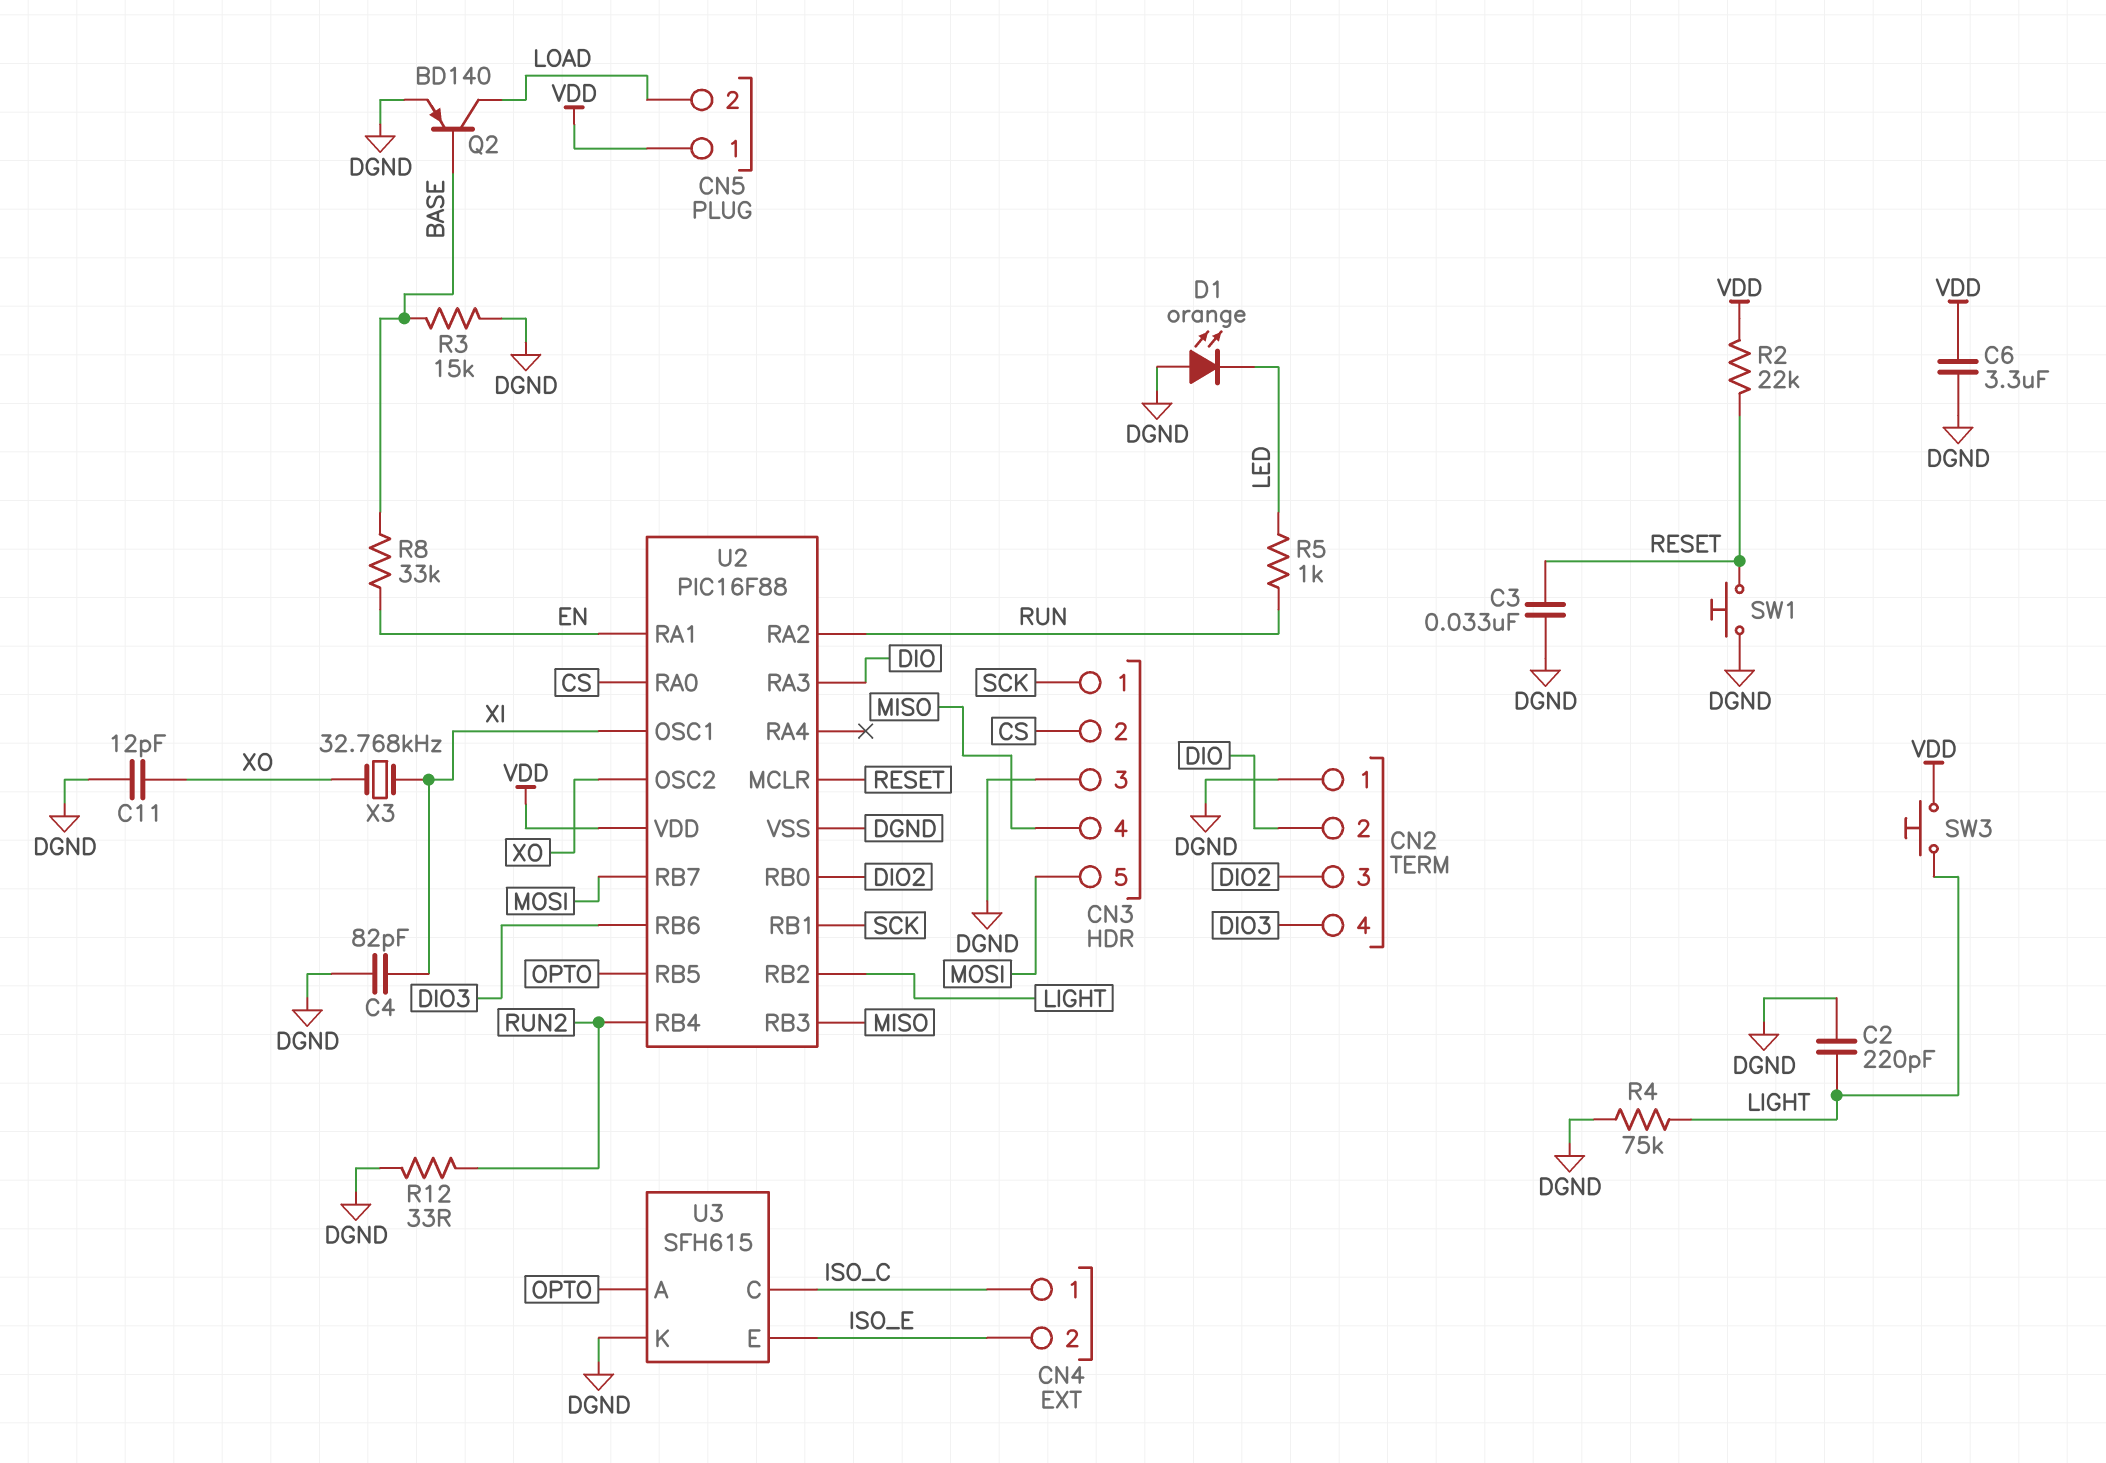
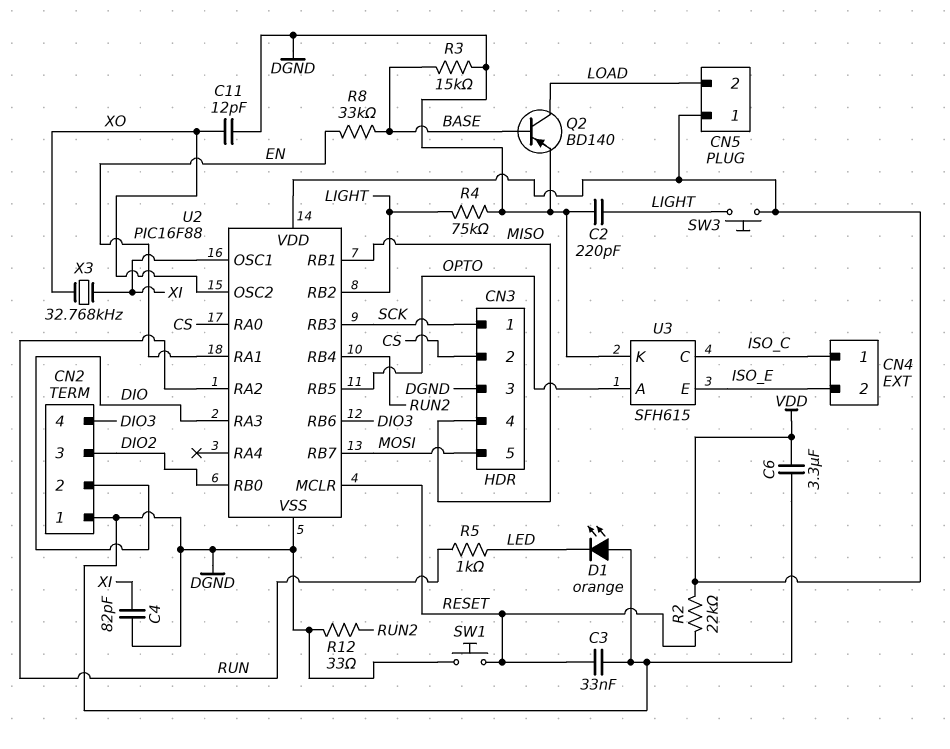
U2 pin RB1: SCK -> MISO
U2 pin RB3: MISO -> SCK

